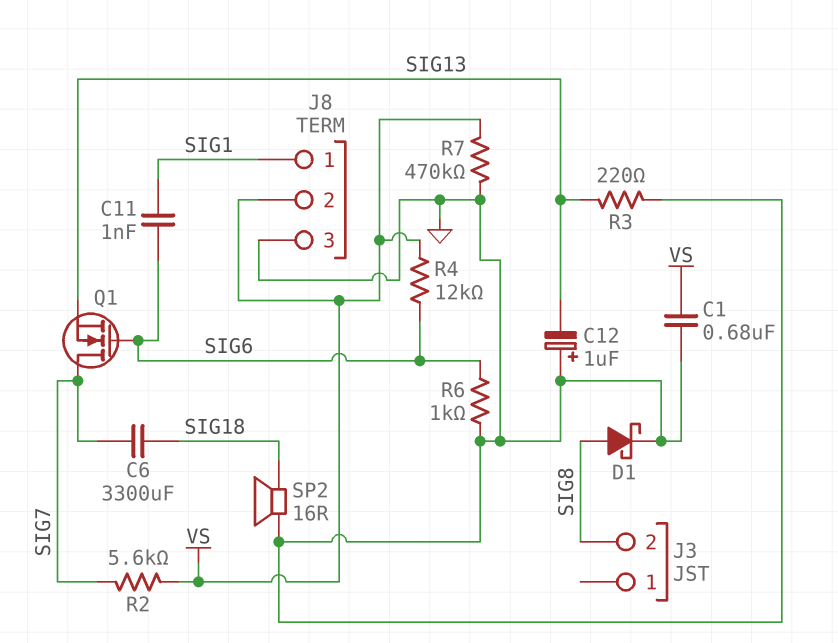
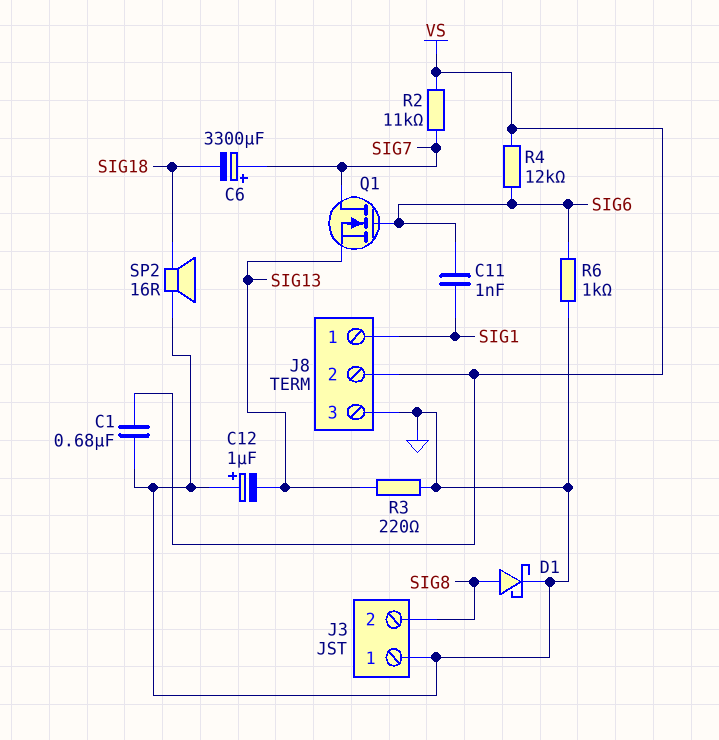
C6: 3300uF (SIG7, SIG18) -> 3300uF (plus SIG7, minus SIG18)
J3 pin 1: none -> GND
R2: 5.6k (SIG7, VS) -> 11k (SIG7, VS)
R7: 470k (GND, VS) -> none

